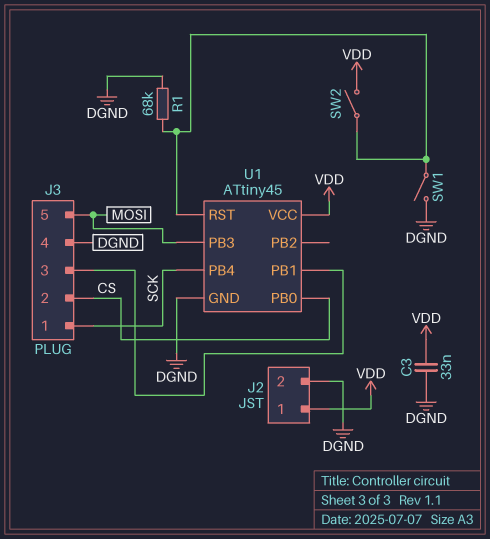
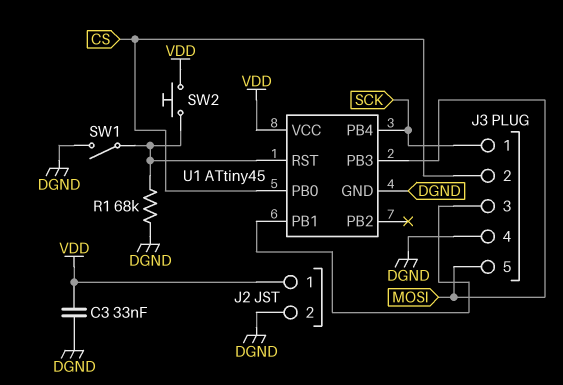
SW2: switch (U1/RST, VDD) -> button (U1/RST, VDD)

